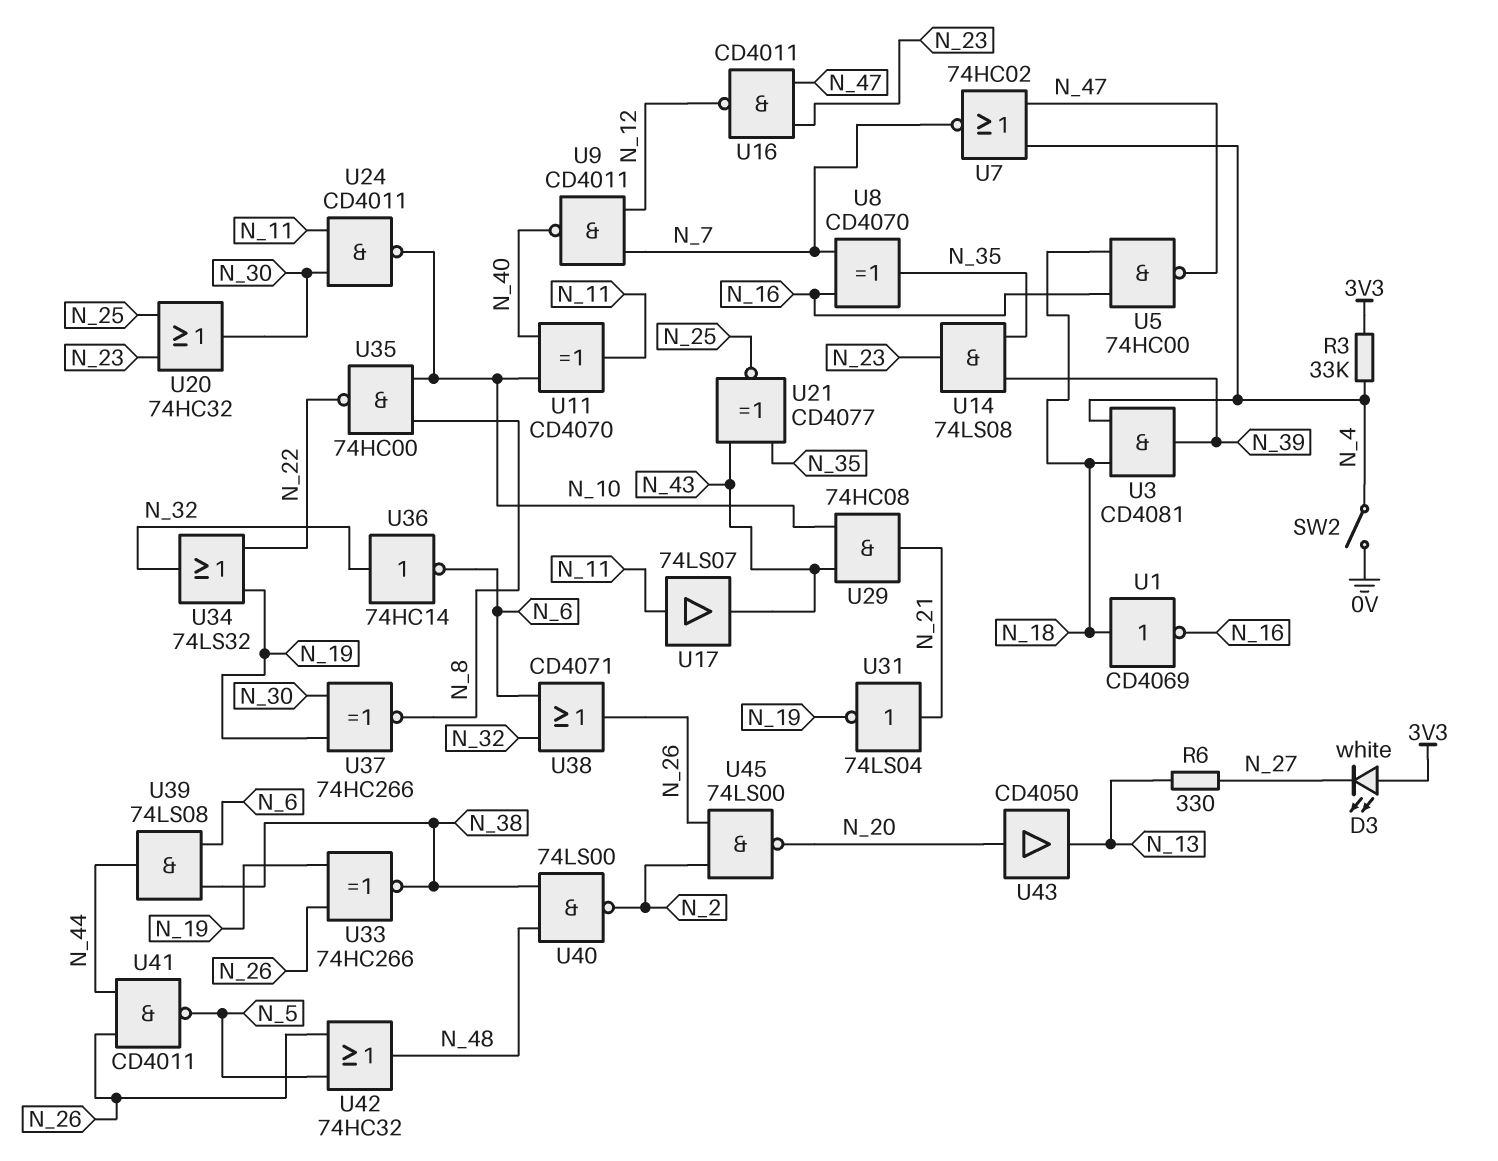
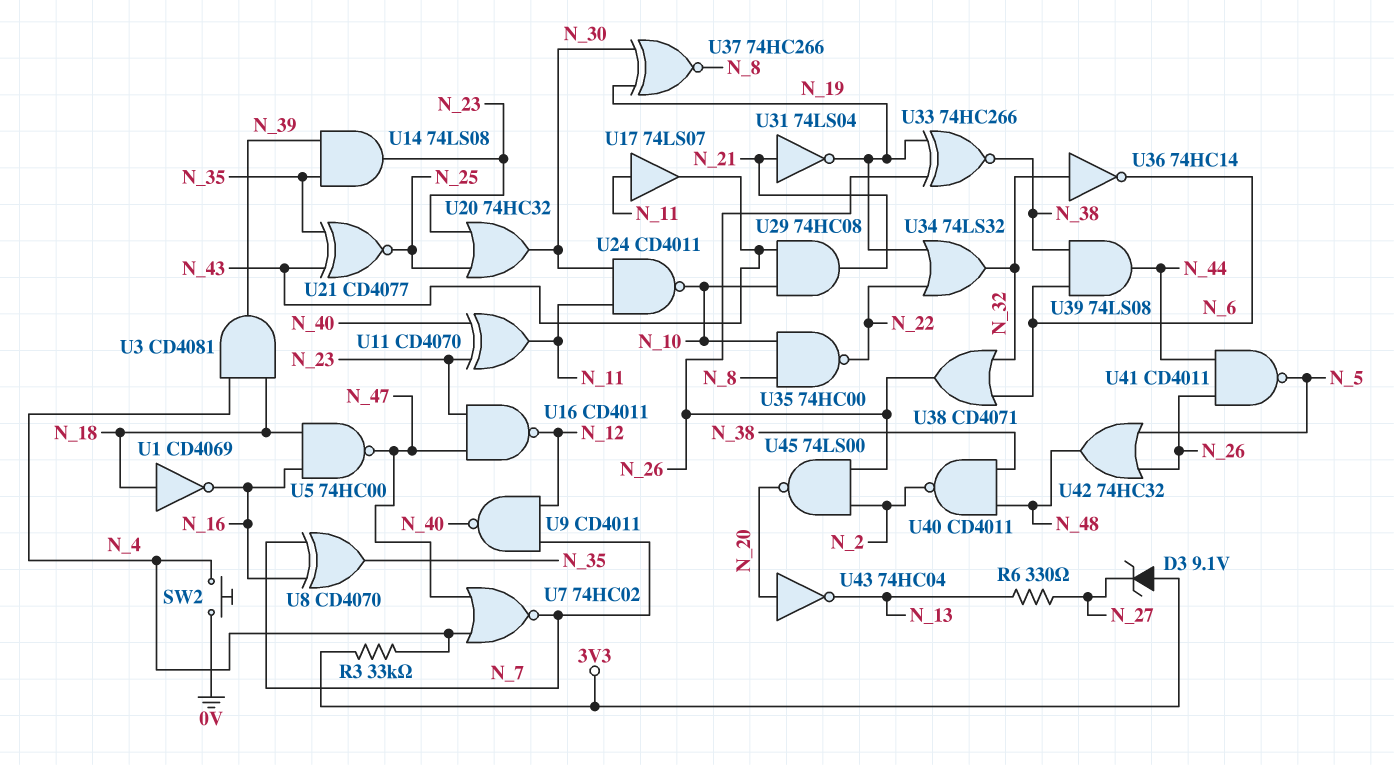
D3: LED white (A 3V3, K N_27) -> zener 9.1V (A 3V3, K N_27)
SW2: switch (0V, N_4) -> button (0V, N_4)
U11: XOR CD4070 (in N_10, in N_40, out N_11) -> XOR CD4070 (in N_23, in N_40, out N_11)
U40: NAND 74LS00 (in N_38, in N_48, out N_2) -> NAND CD4011 (in N_38, in N_48, out N_2)
U43: buffer CD4050 (in N_20, out N_13) -> NOT 74HC04 (in N_20, out N_13)

